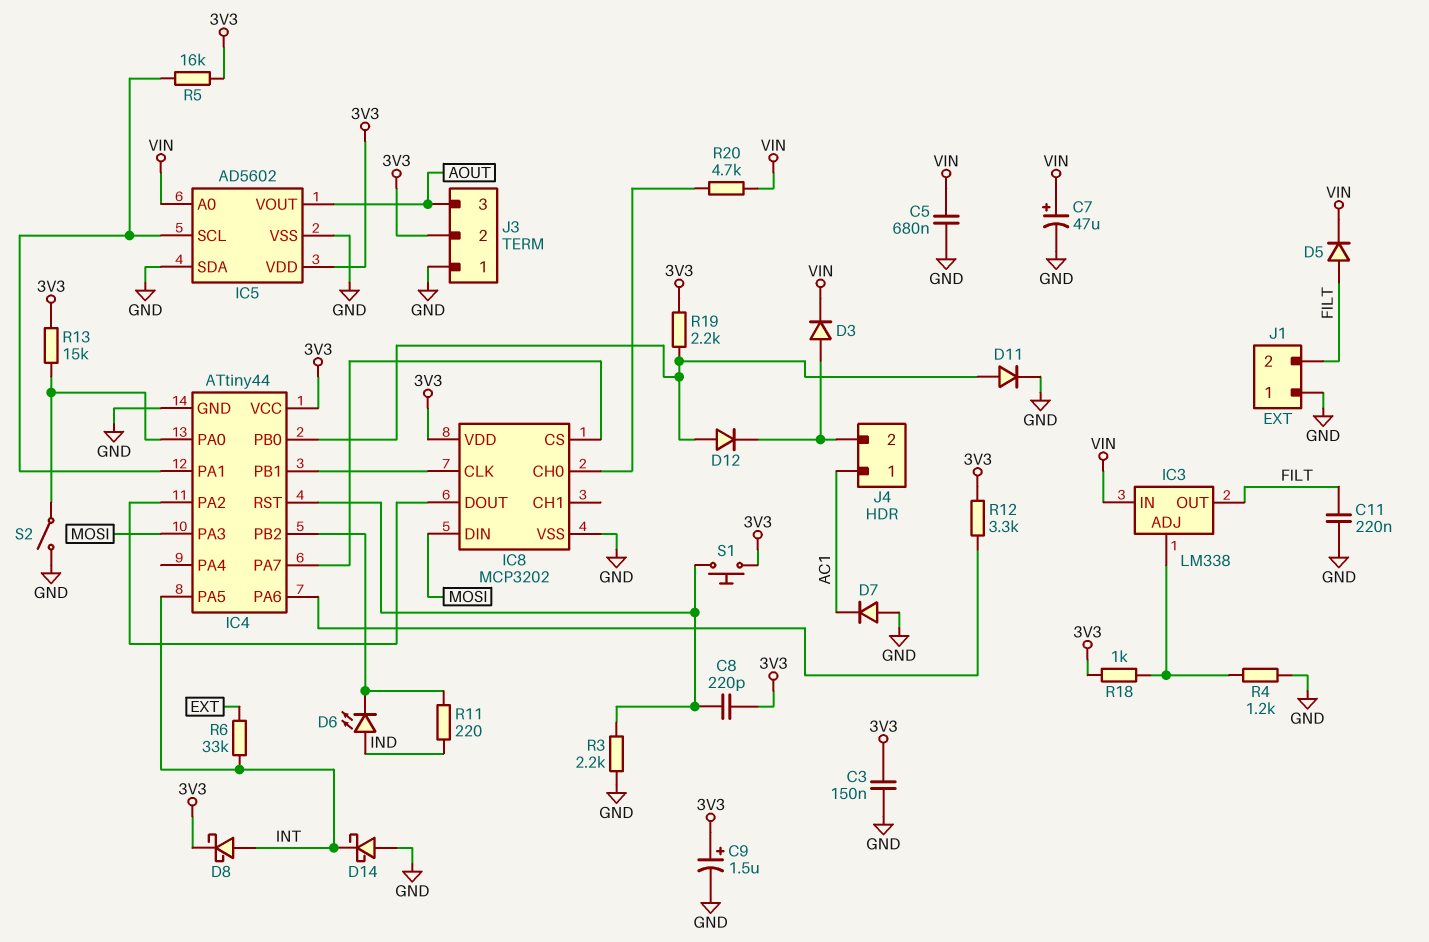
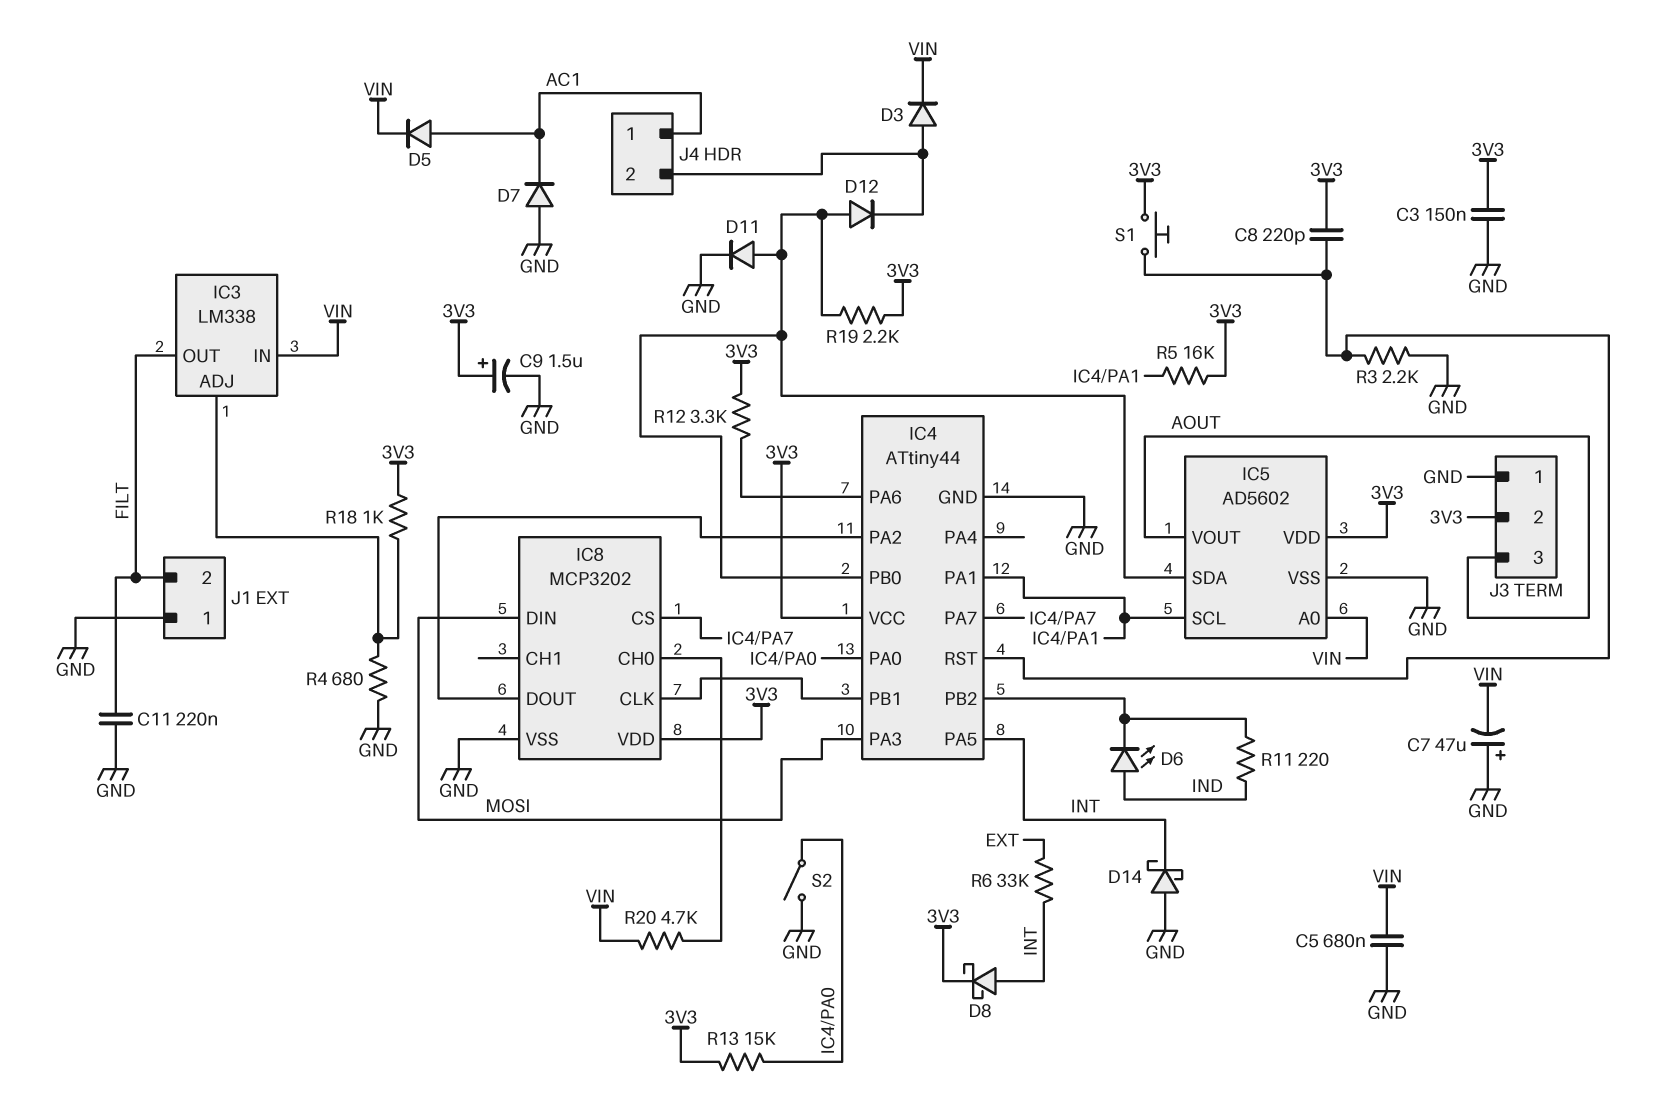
C7: 47uF (plus VIN, minus GND) -> 47uF (plus GND, minus VIN)
D5: diode (A FILT, K VIN) -> diode (A AC1, K VIN)
IC5 pin SDA: GND -> IC4/PB0
R4: 1.2k (GND, IC3/ADJ) -> 680 (GND, IC3/ADJ)

